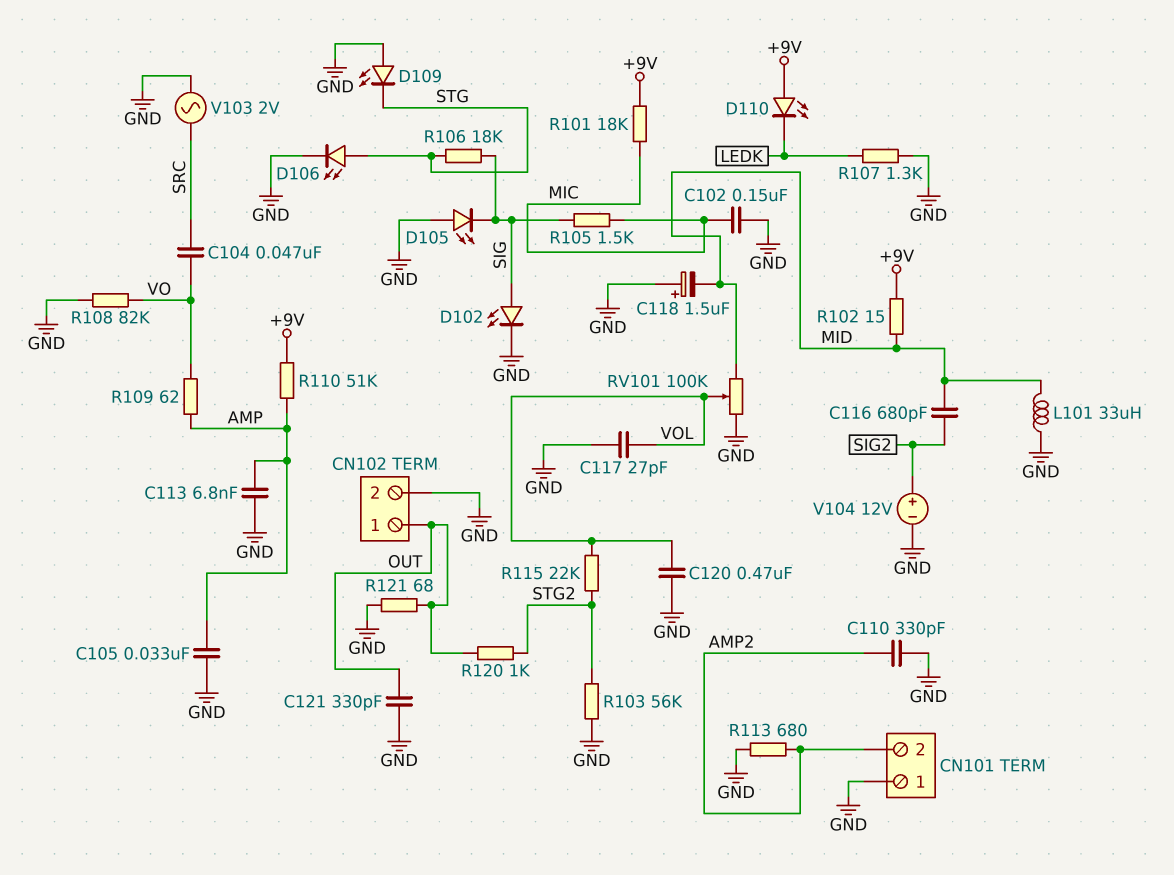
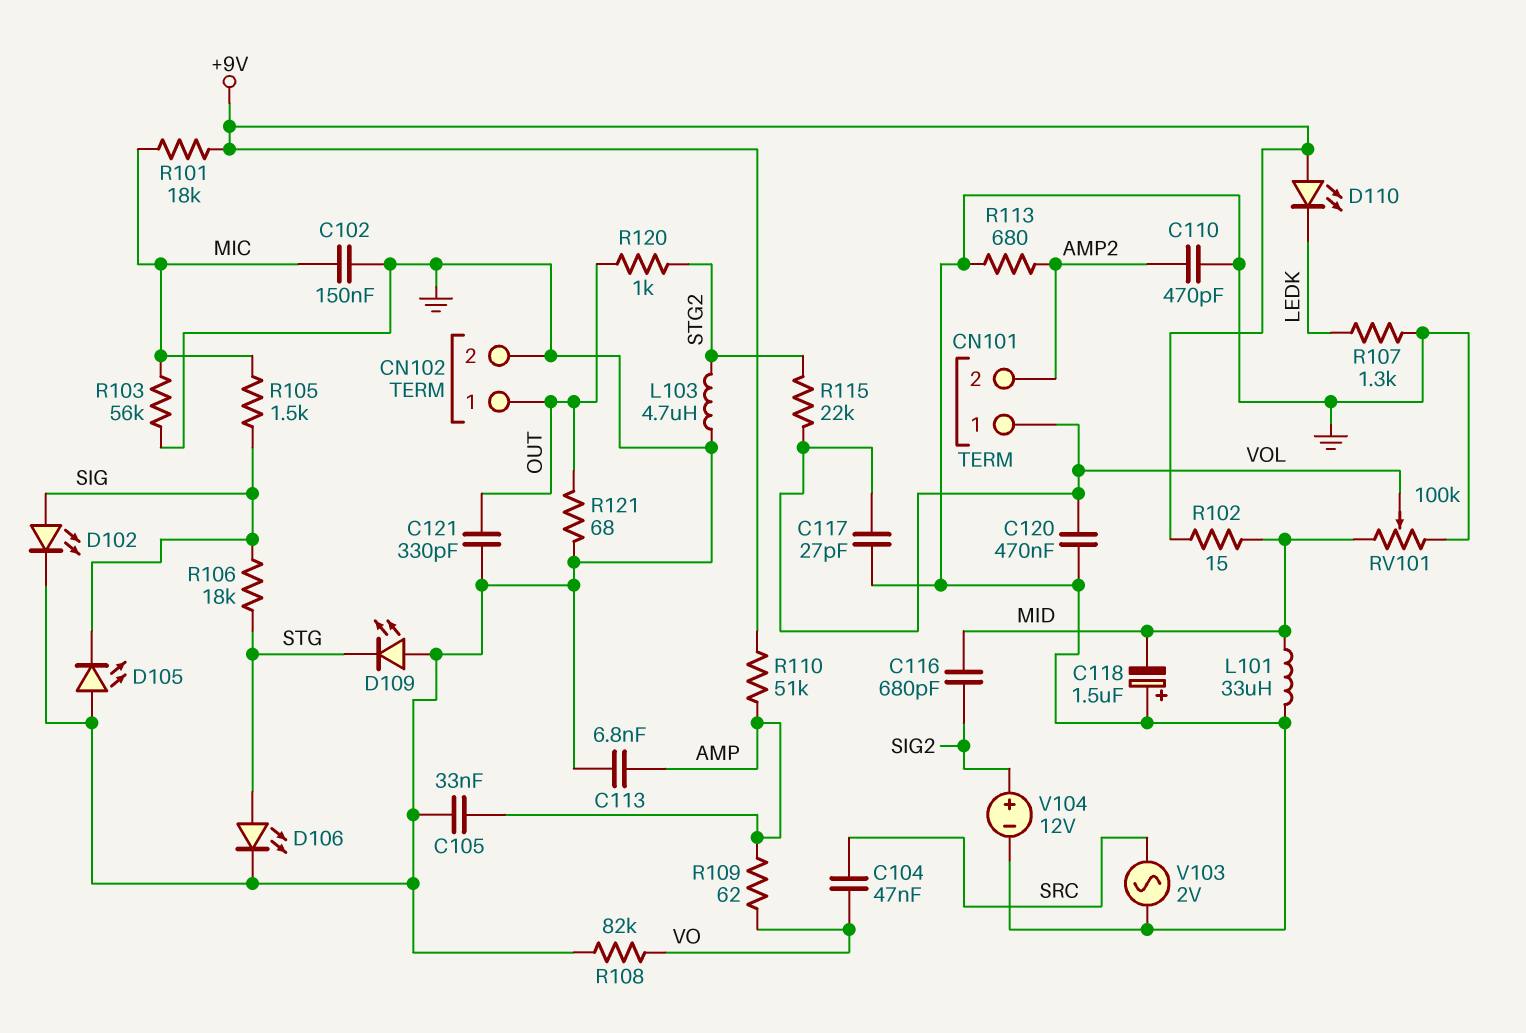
C110: 330pF (AMP2, GND) -> 470pF (AMP2, GND)
CN101 pin 1: GND -> VOL
L103: none -> 4.7uH (GND, STG2)
R103: 56k (GND, STG2) -> 56k (GND, MIC)

